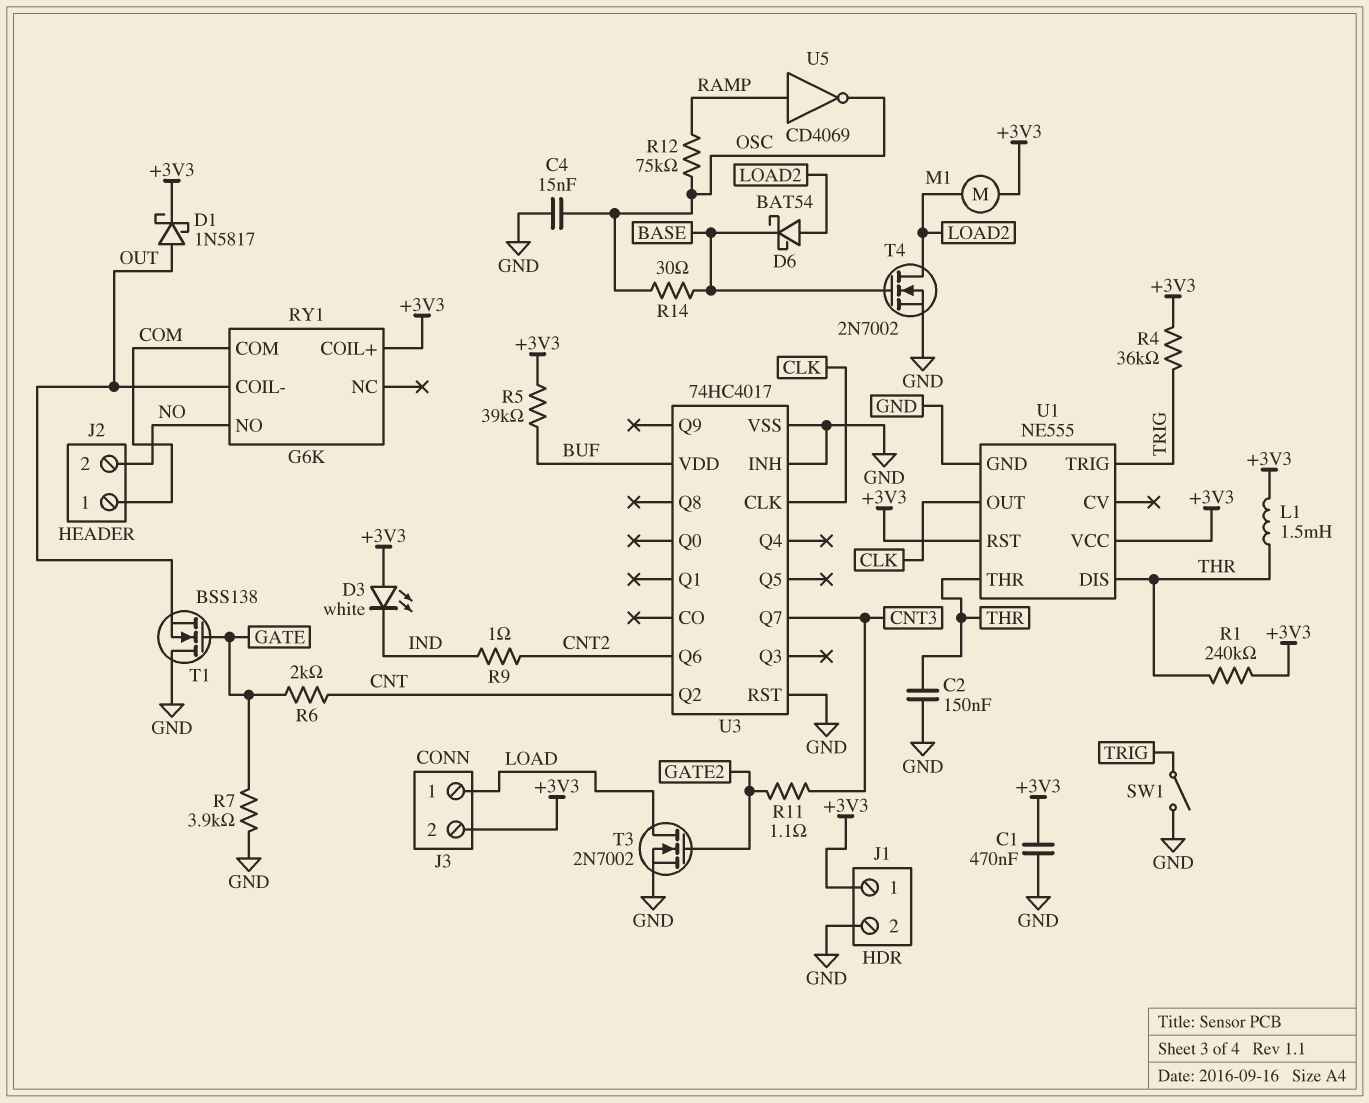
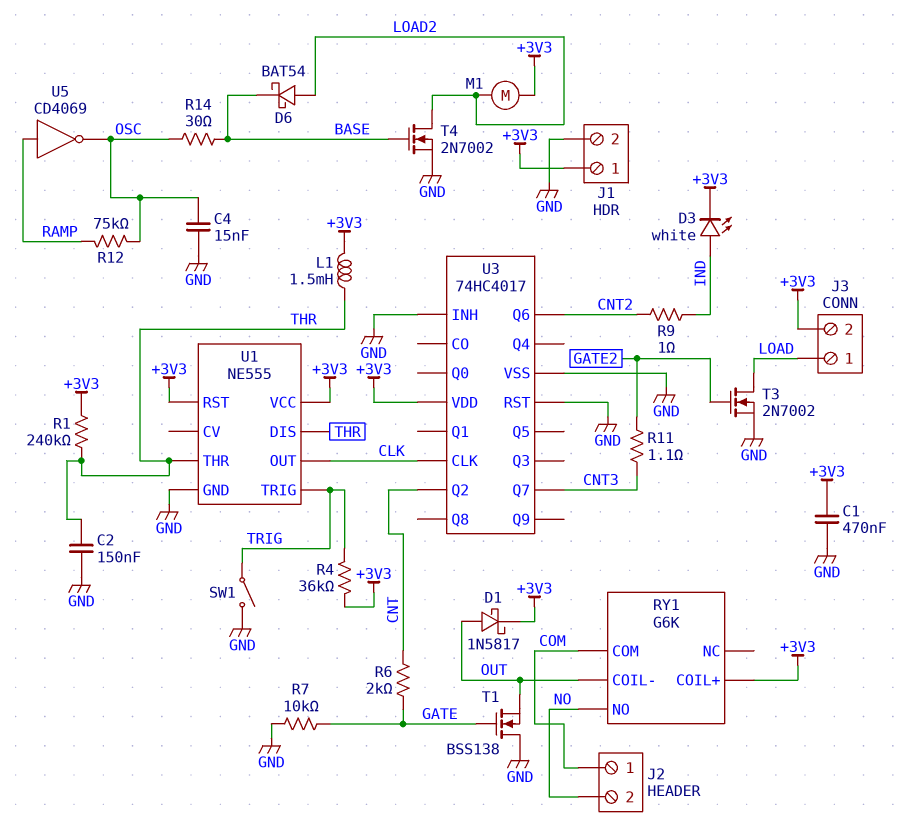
D3: LED white (A +3V3, K IND) -> LED white (A IND, K +3V3)
R5: 39k (+3V3, BUF) -> none
R7: 3.9k (GATE, GND) -> 10k (GATE, GND)
U3 pin VDD: BUF -> +3V3

